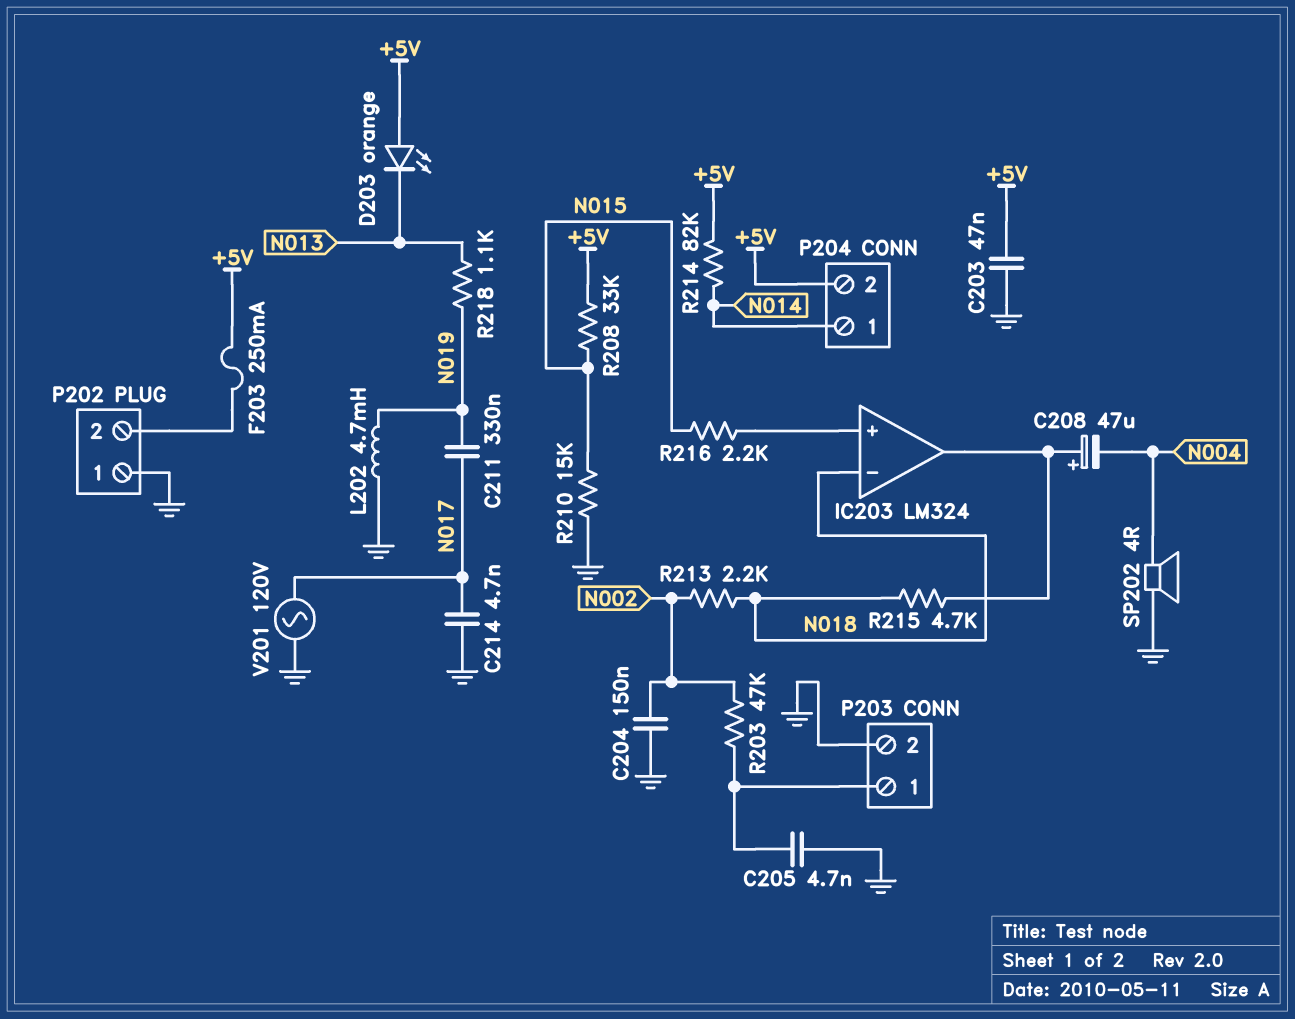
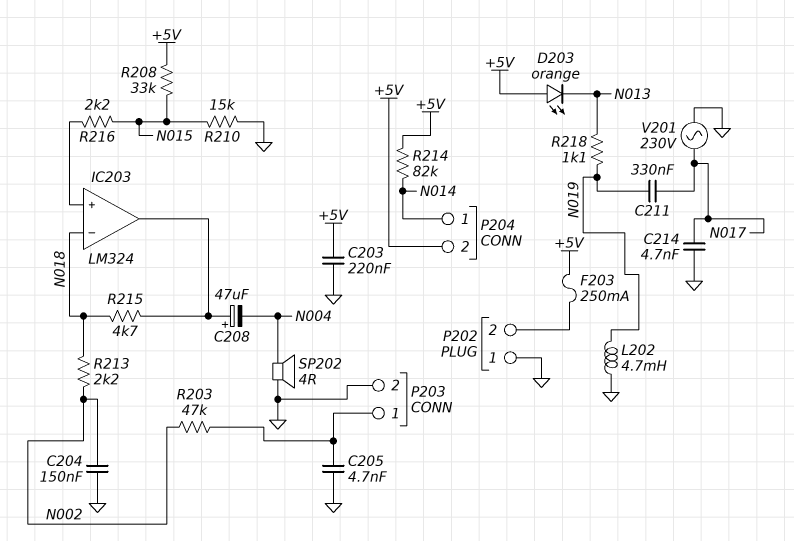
C203: 47nF (+5V, GND) -> 220nF (+5V, GND)
V201: AC 120V (GND, N017) -> AC 230V (GND, N017)

